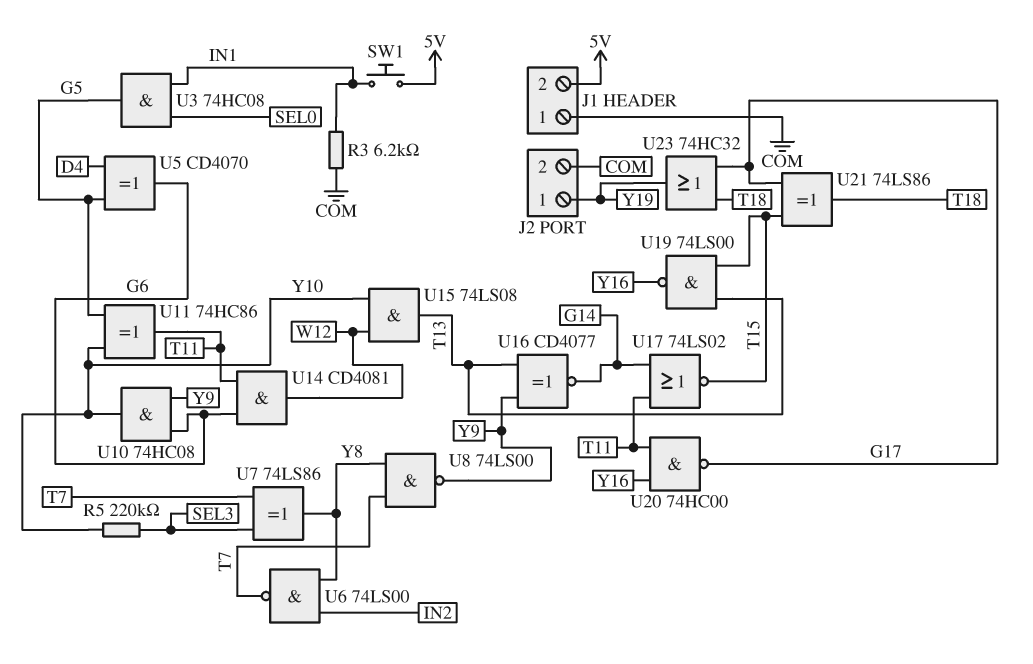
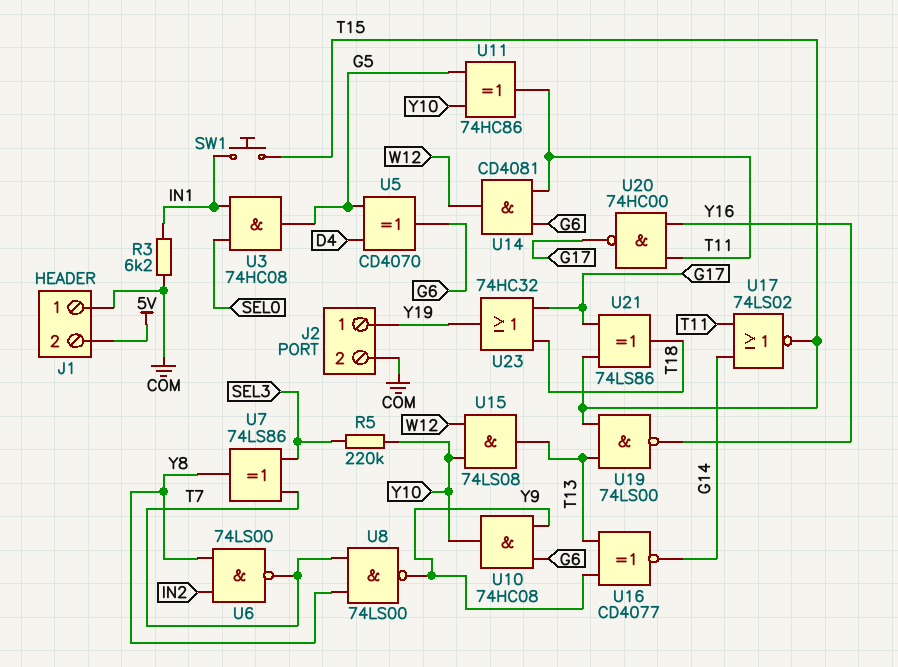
SW1: button (5V, IN1) -> button (IN1, T15)

